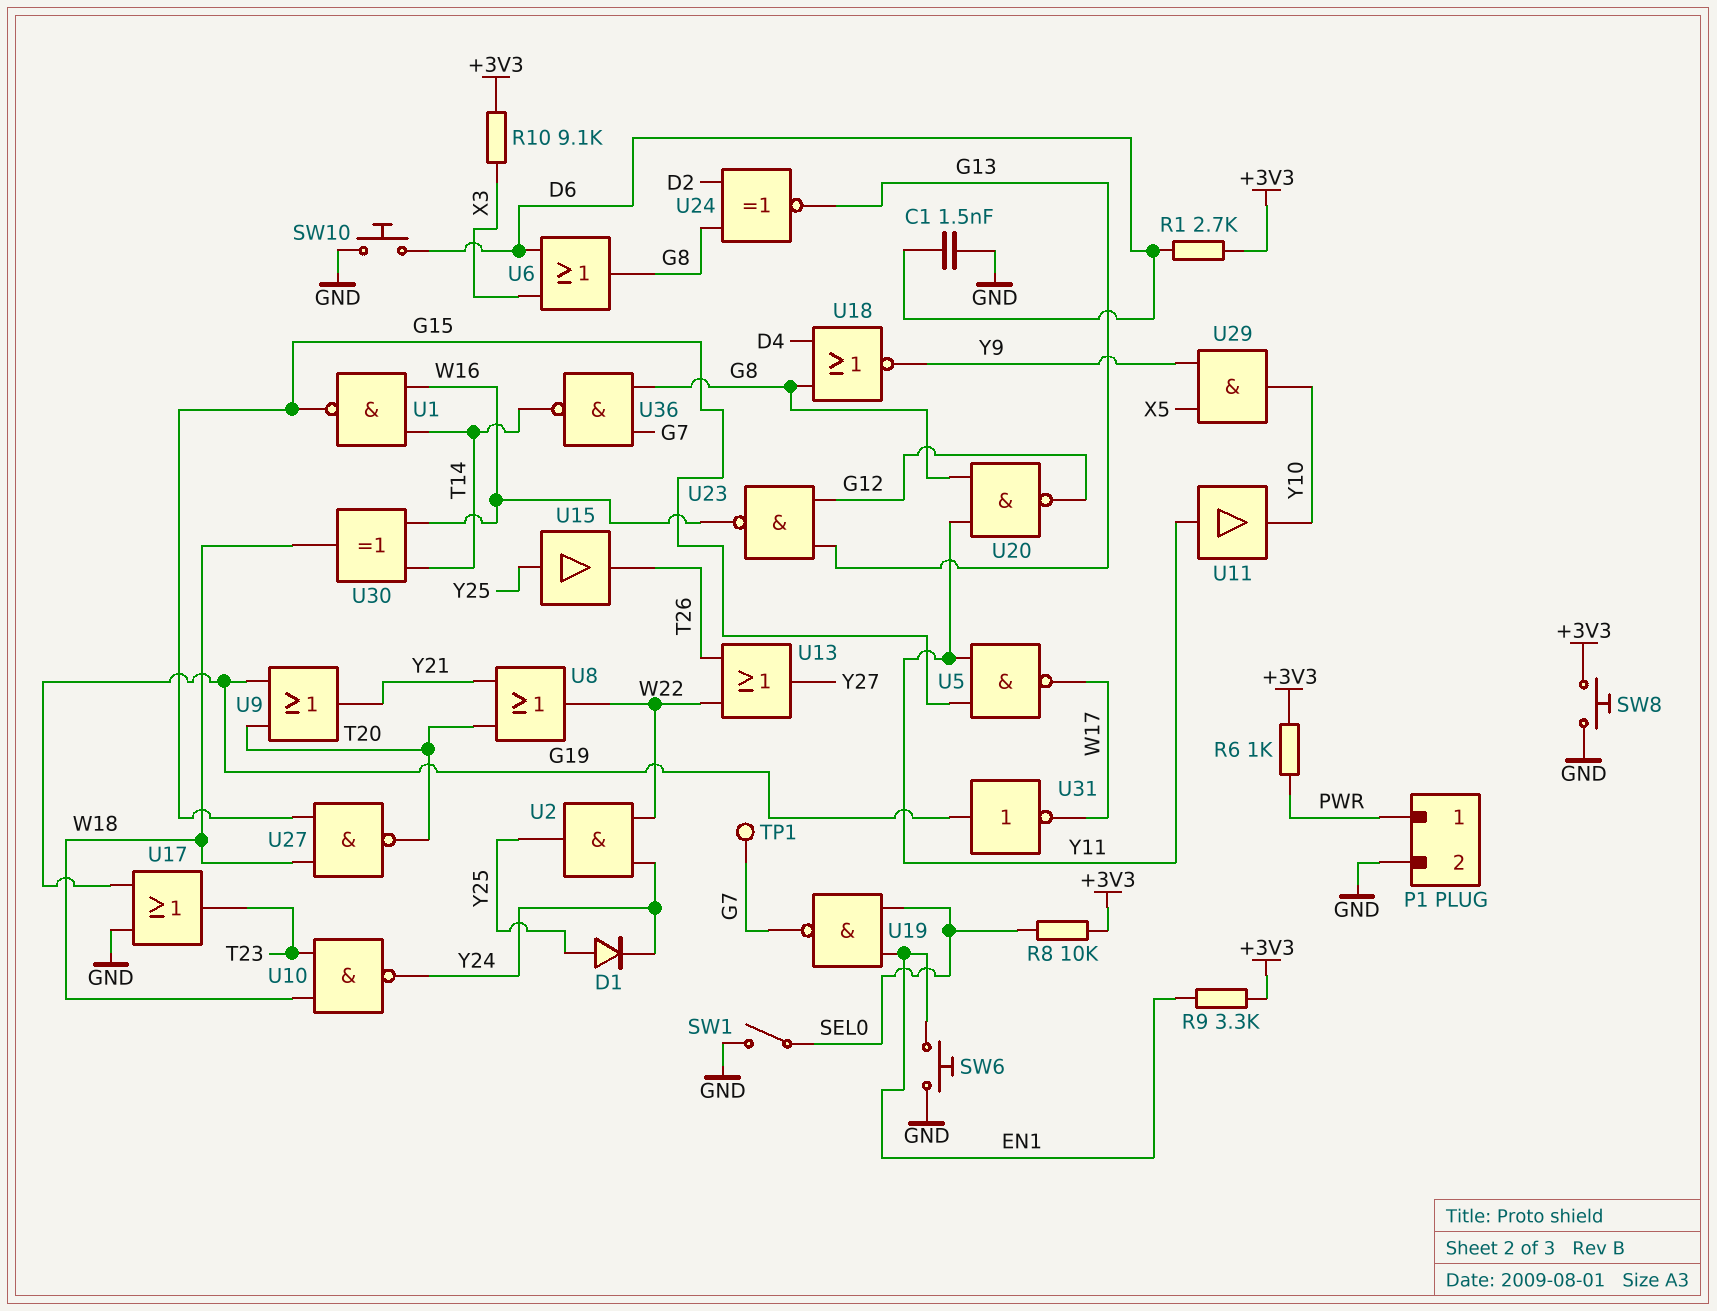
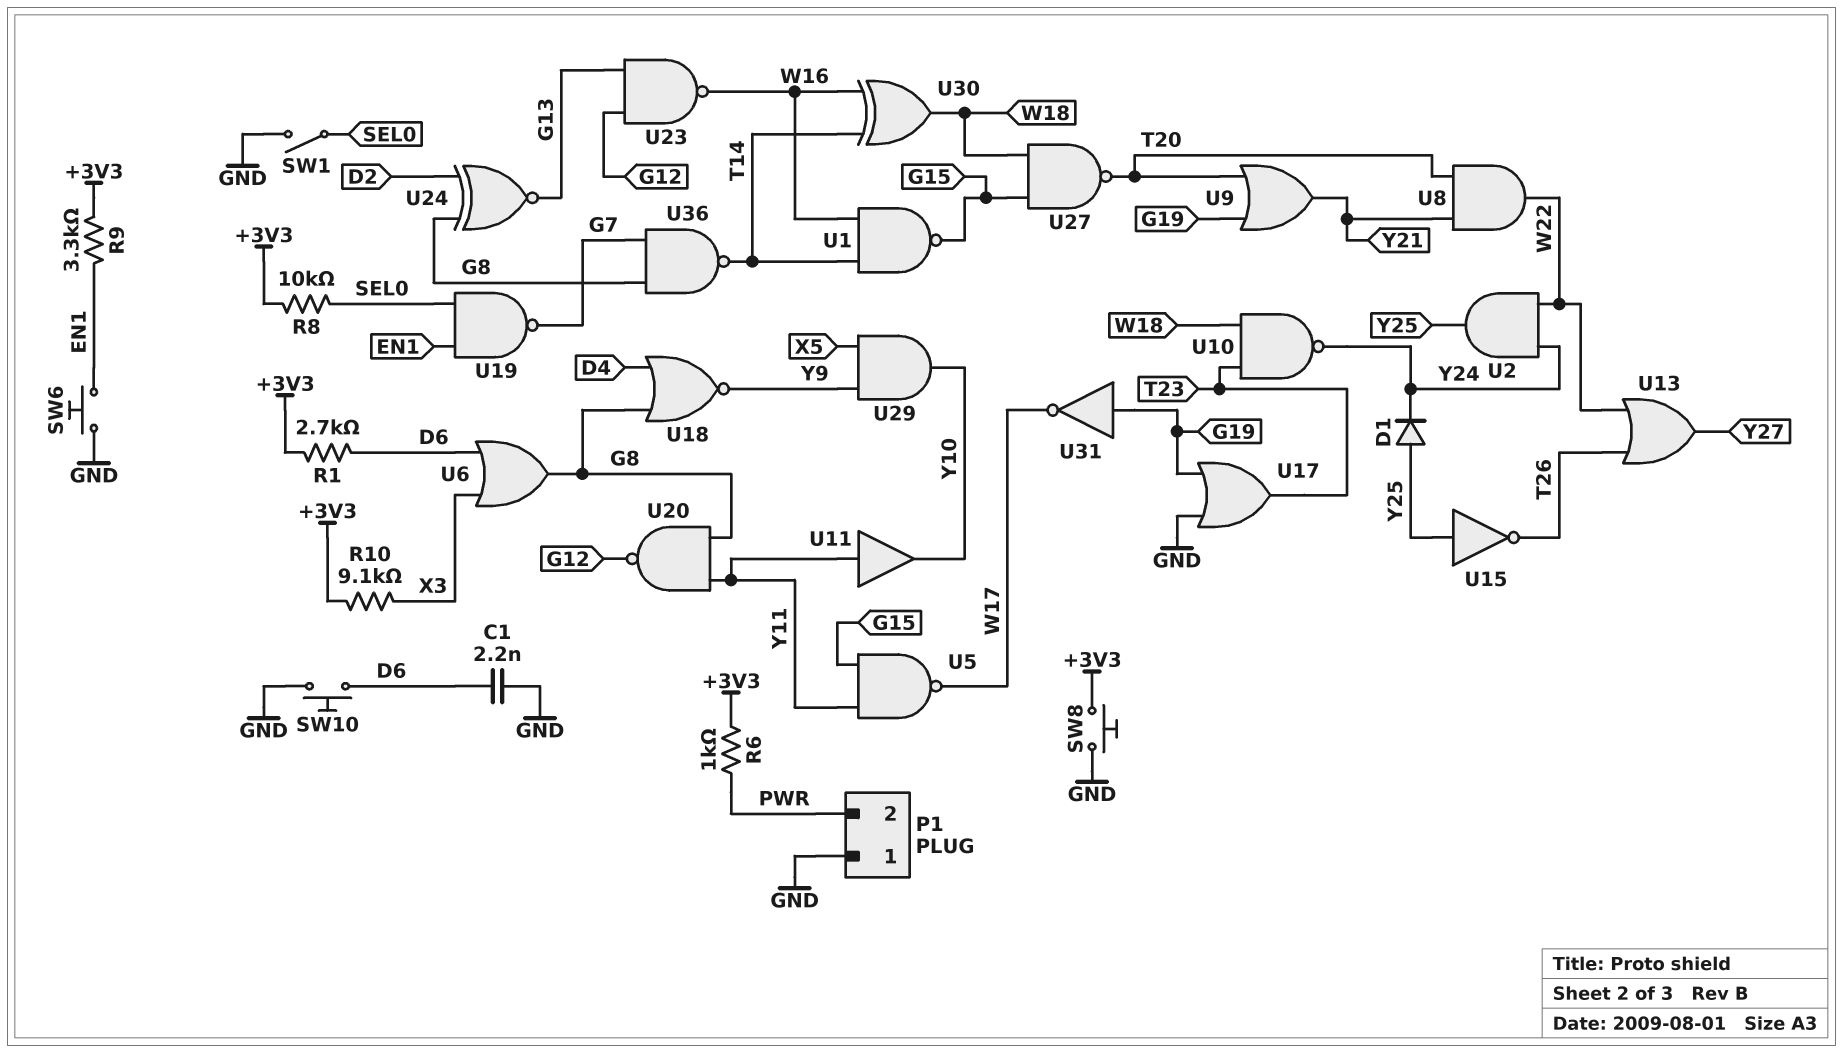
C1: 1.5nF (D6, GND) -> 2.2nF (D6, GND)
P1 pin 1: PWR -> GND
P1 pin 2: GND -> PWR
TP1: test point (G7) -> none
U8: OR (in T20, in Y21, out W22) -> AND (in T20, in Y21, out W22)
U15: buffer (in Y25, out T26) -> NOT (in Y25, out T26)

